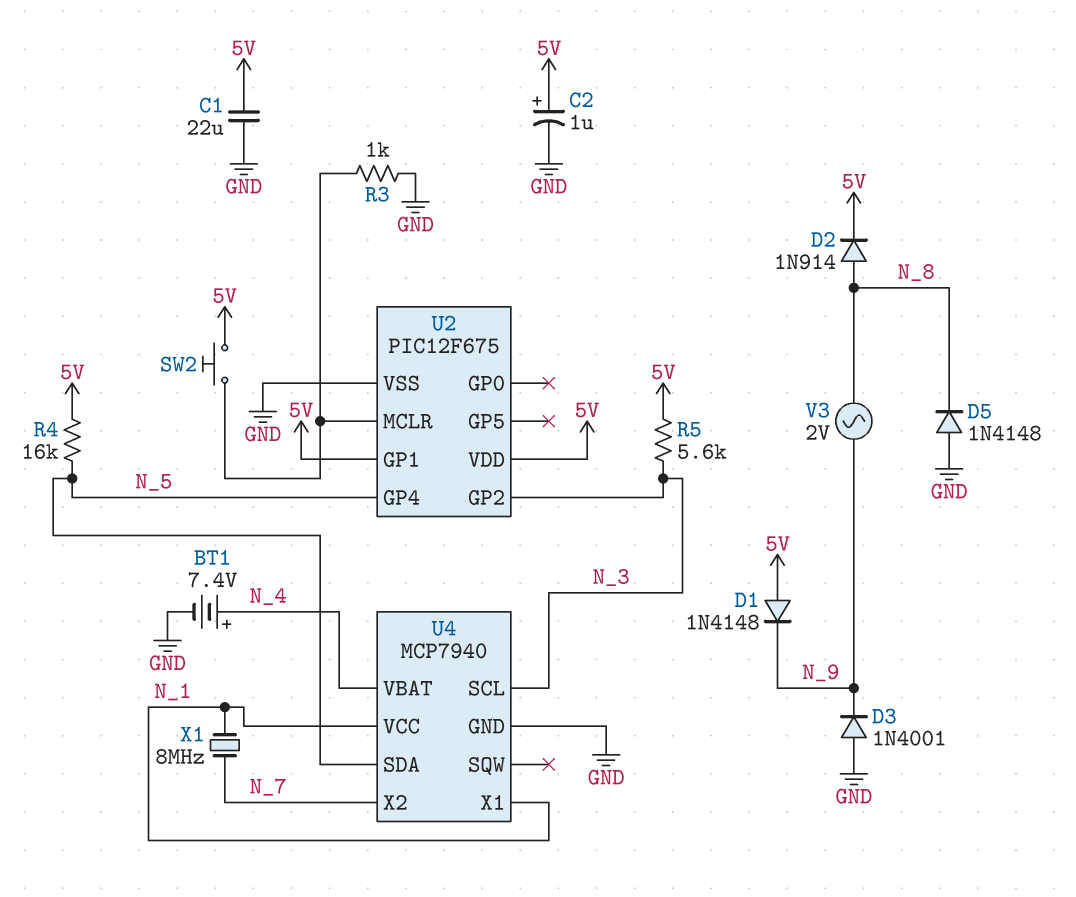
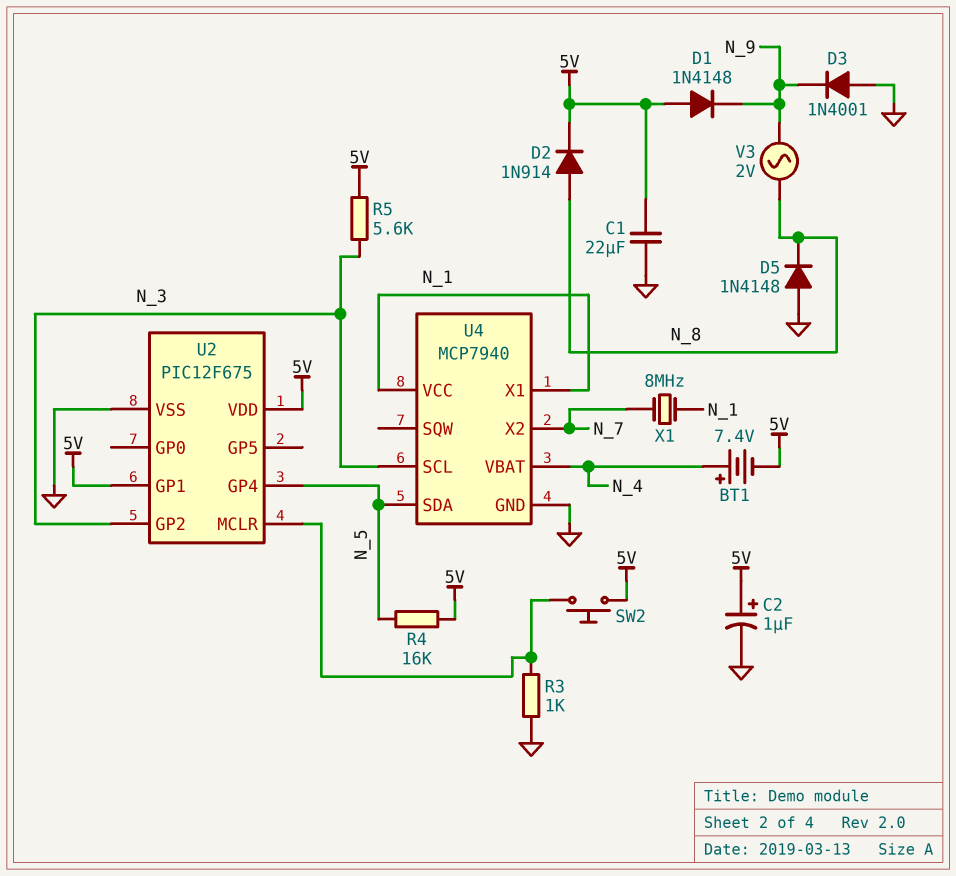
BT1: 7.4V (plus N_4, minus GND) -> 7.4V (plus N_4, minus 5V)

